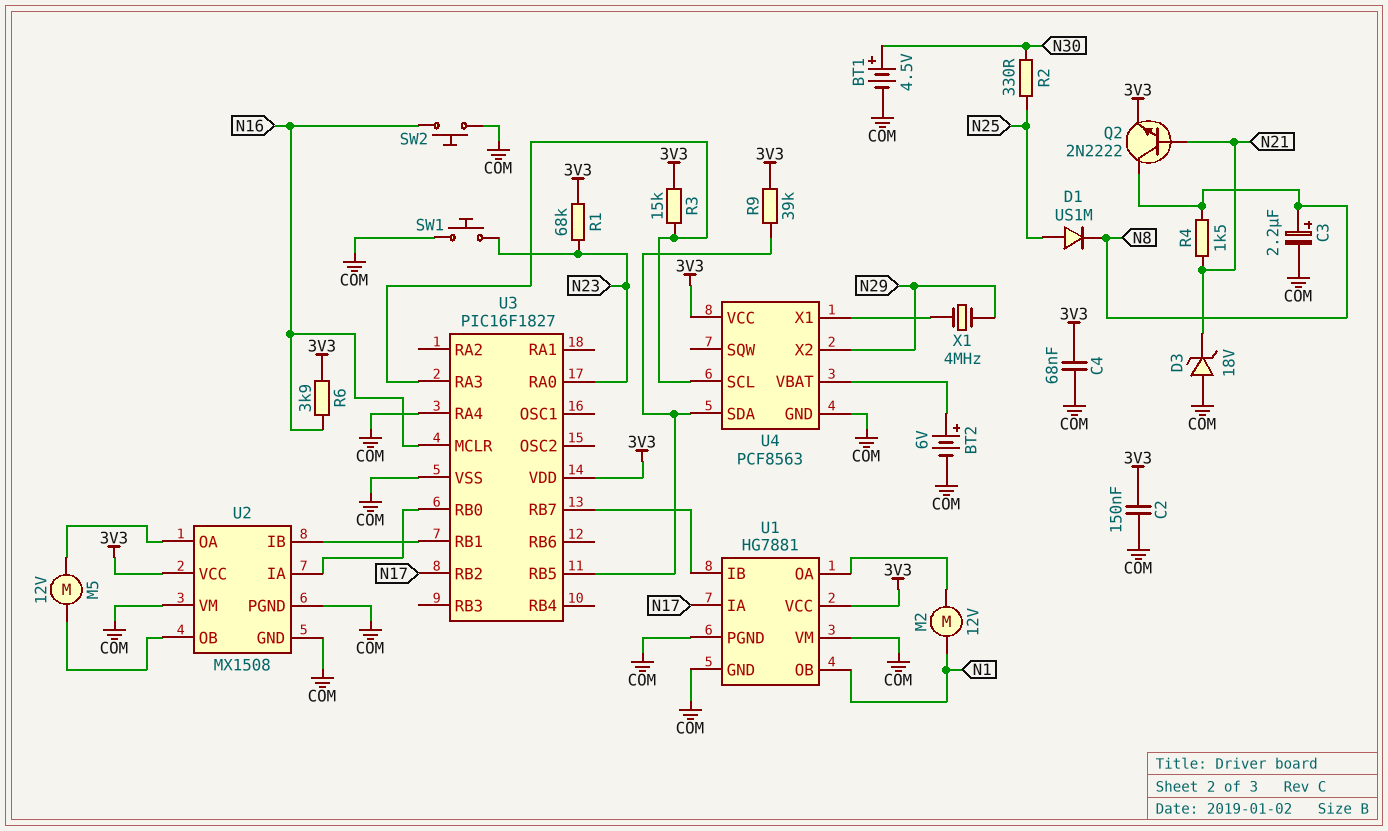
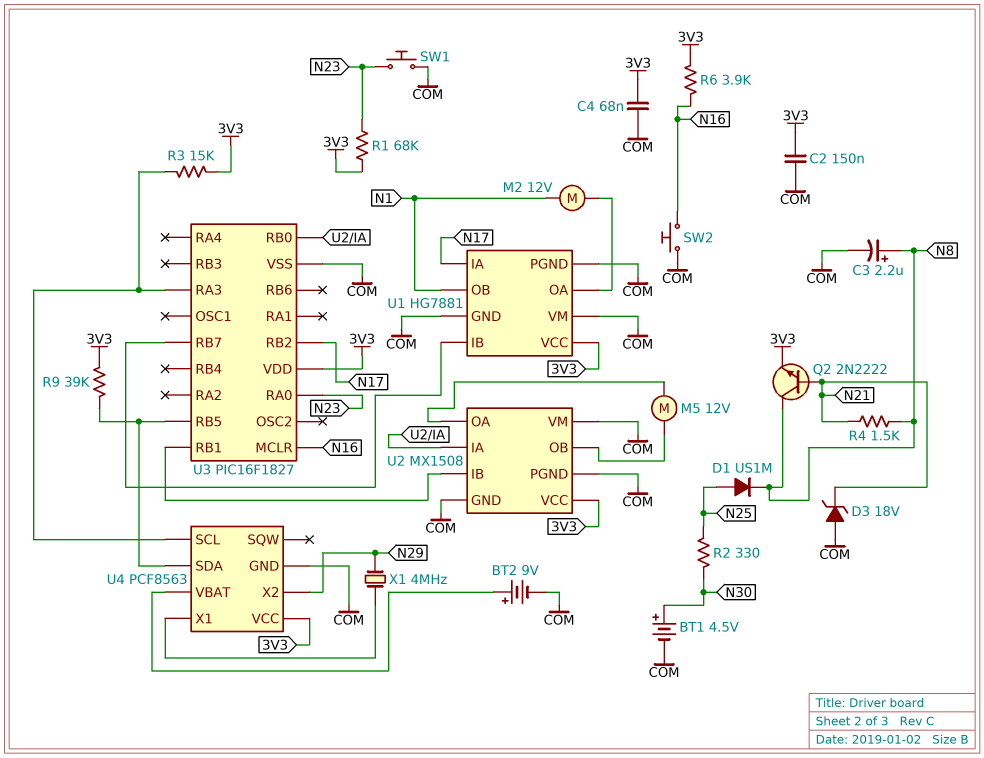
BT2: 6V (plus U4/VBAT, minus COM) -> 9V (plus U4/VBAT, minus COM)
U3 pin RA4: COM -> none

